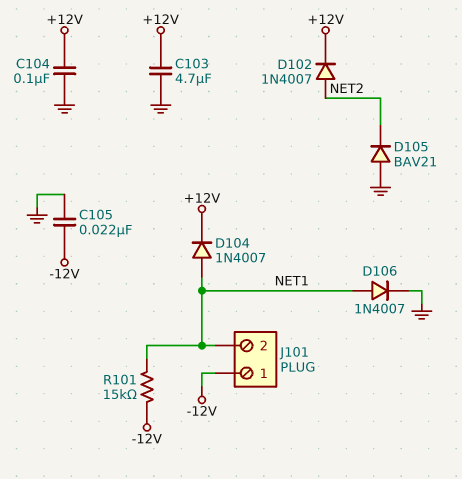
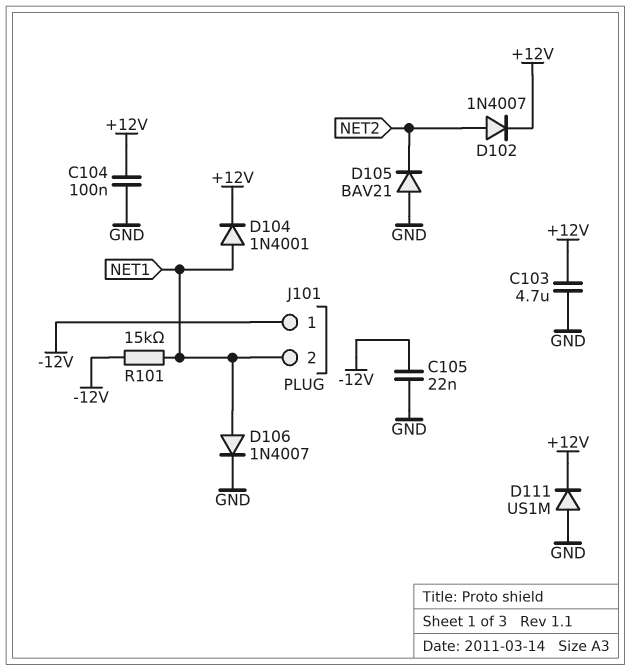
D104: diode 1N4007 (A NET1, K +12V) -> diode 1N4001 (A NET1, K +12V)
D111: none -> diode US1M (A GND, K +12V)

